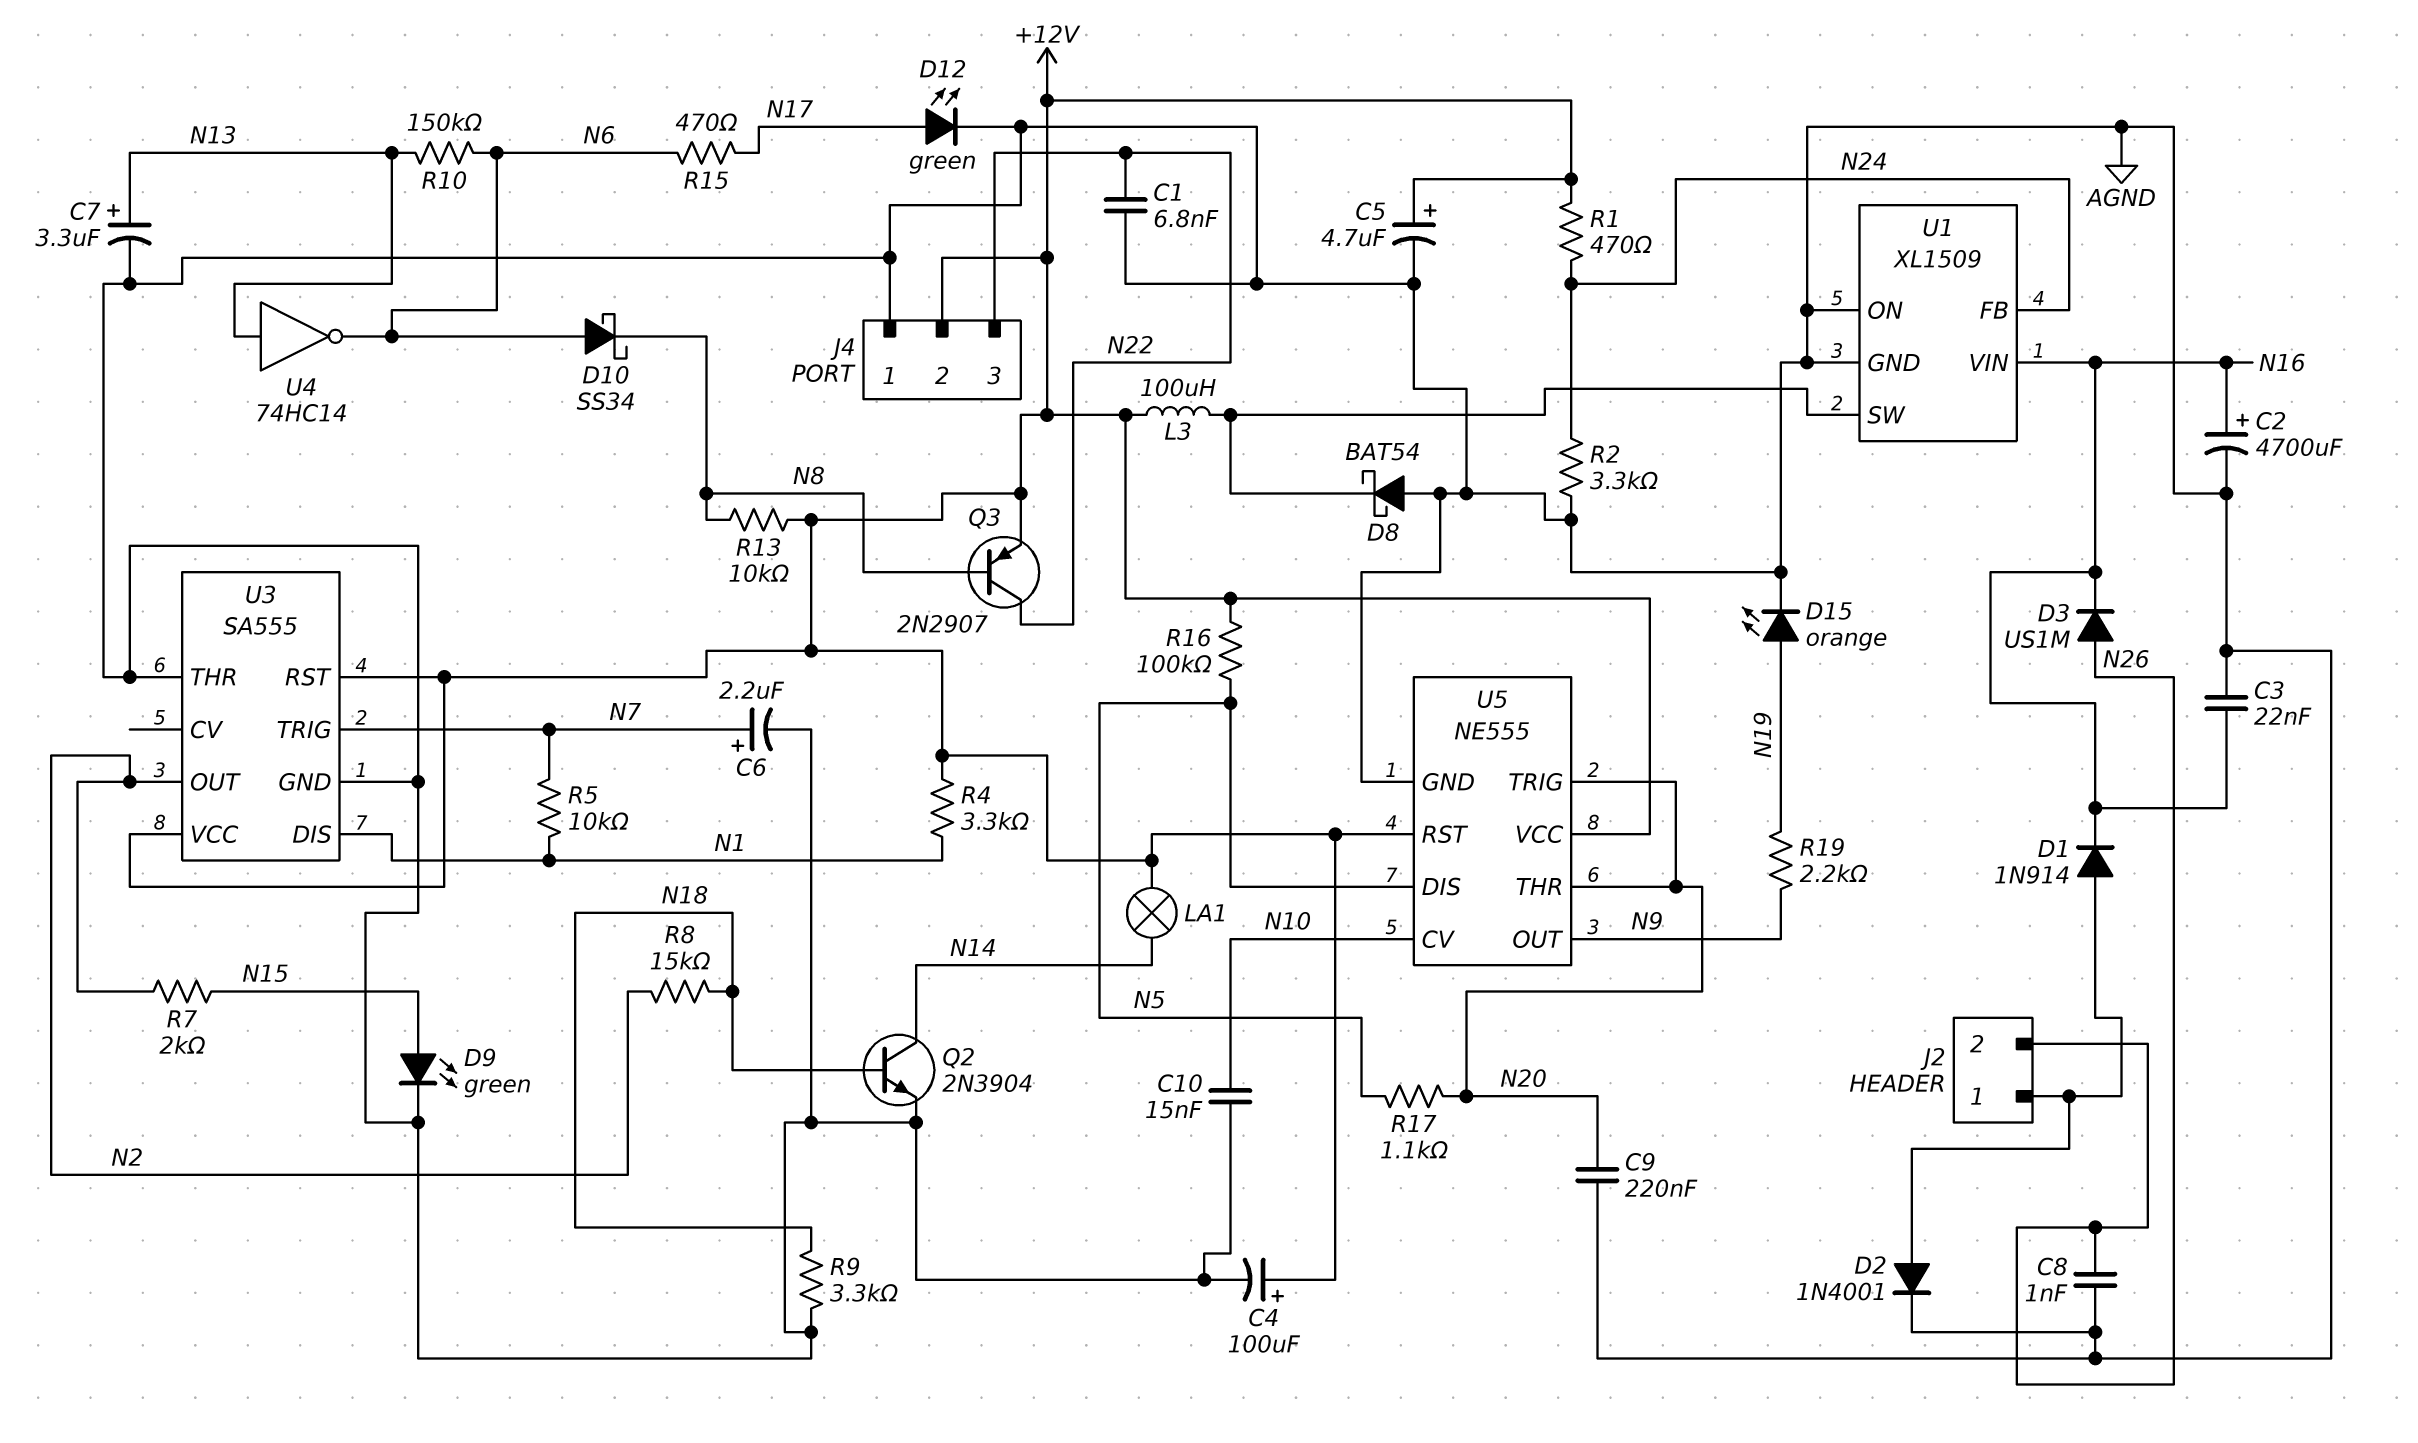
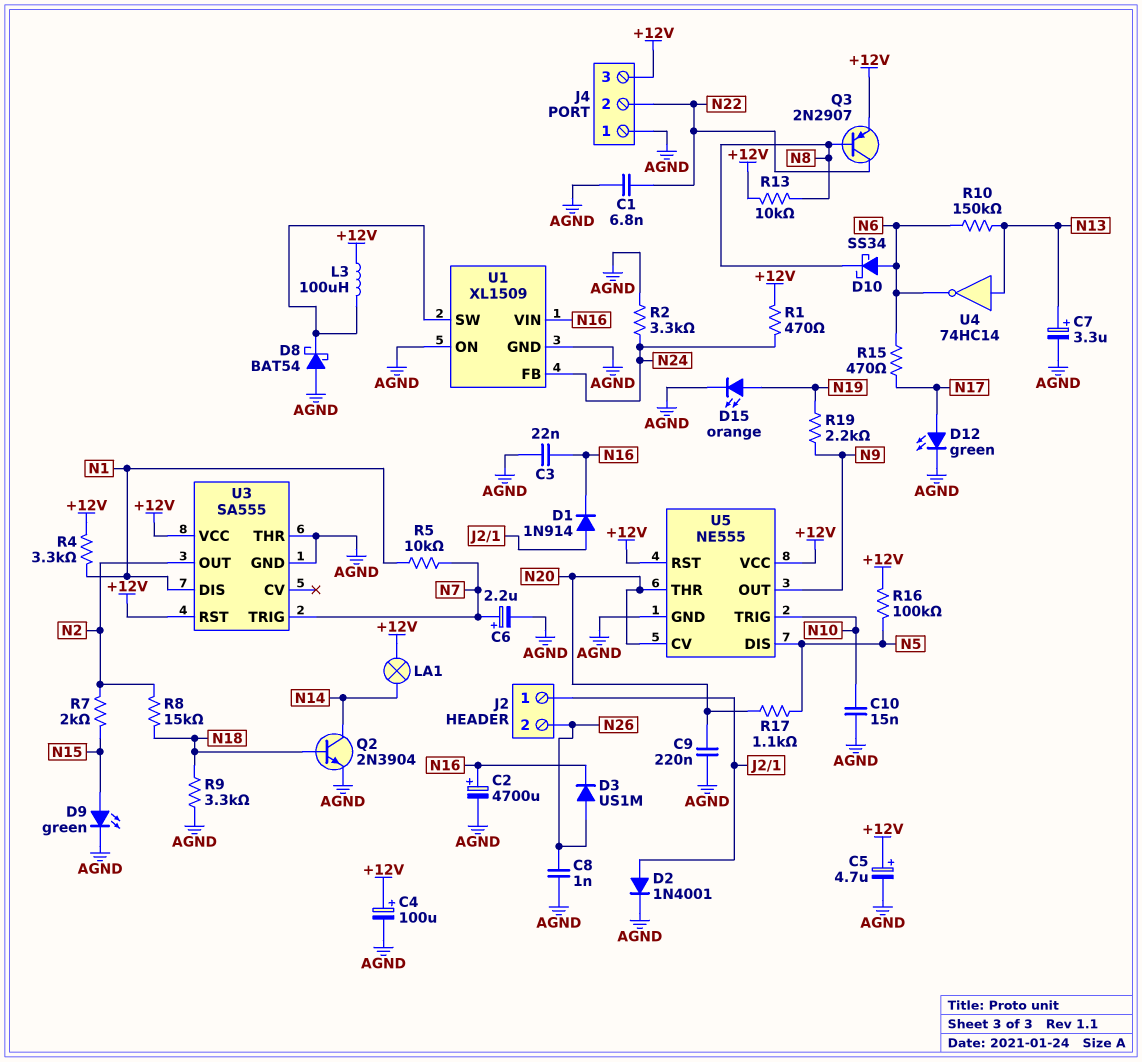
J4 pin 2: +12V -> N22
J4 pin 3: N22 -> +12V
U5 pin CV: N10 -> N20
U5 pin TRIG: N20 -> N10

